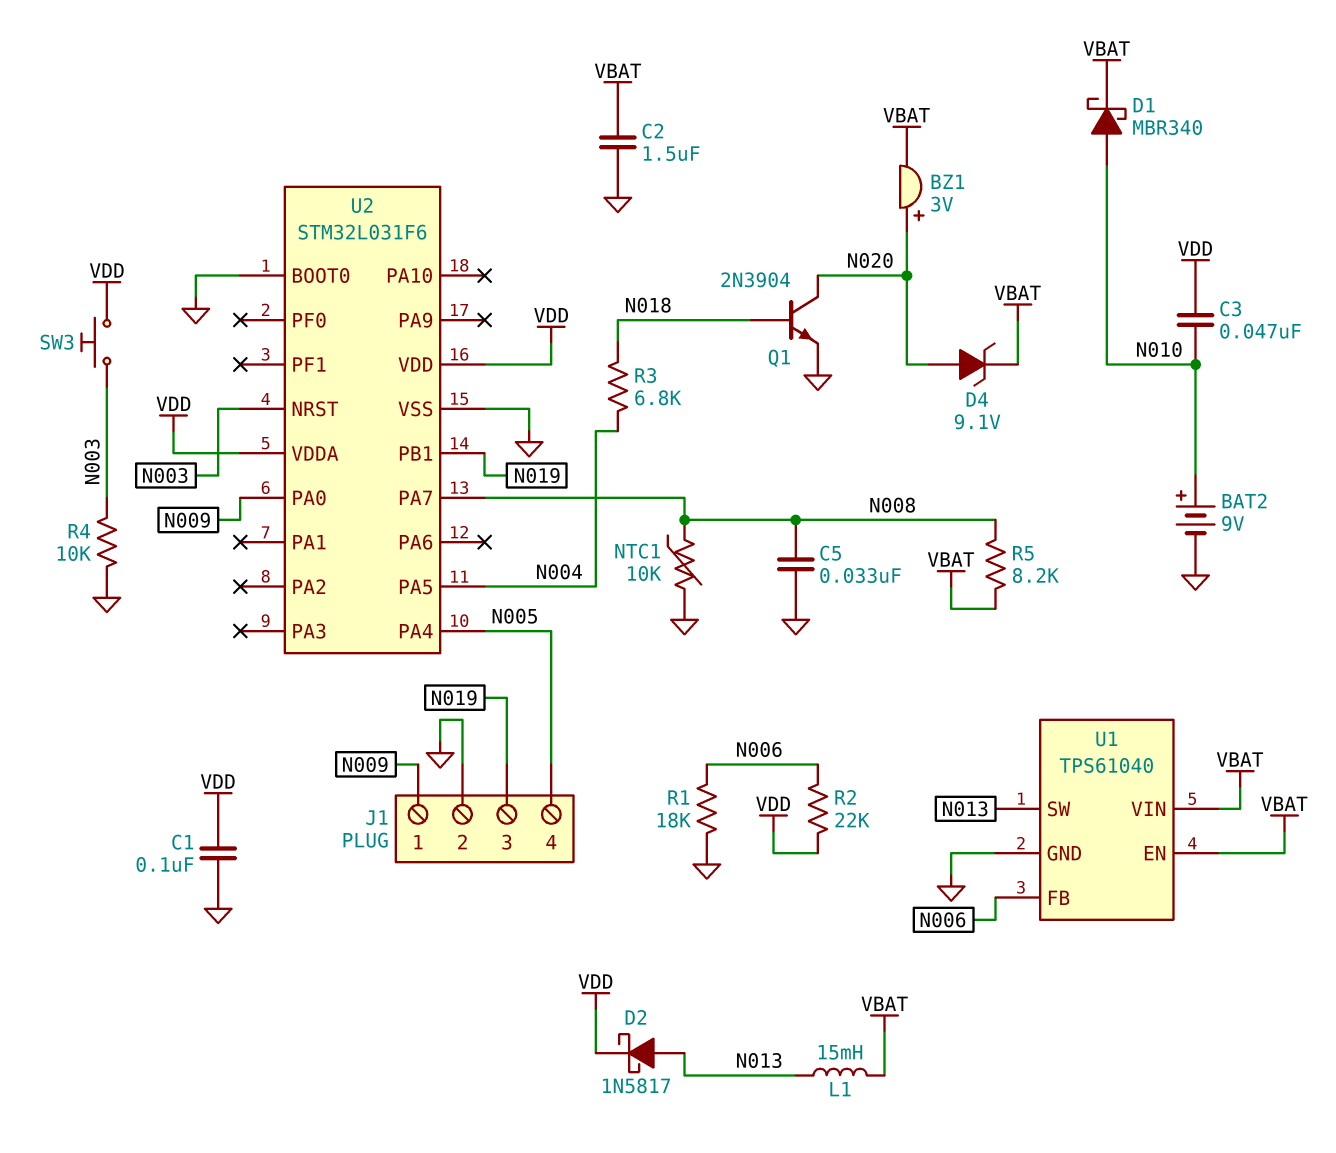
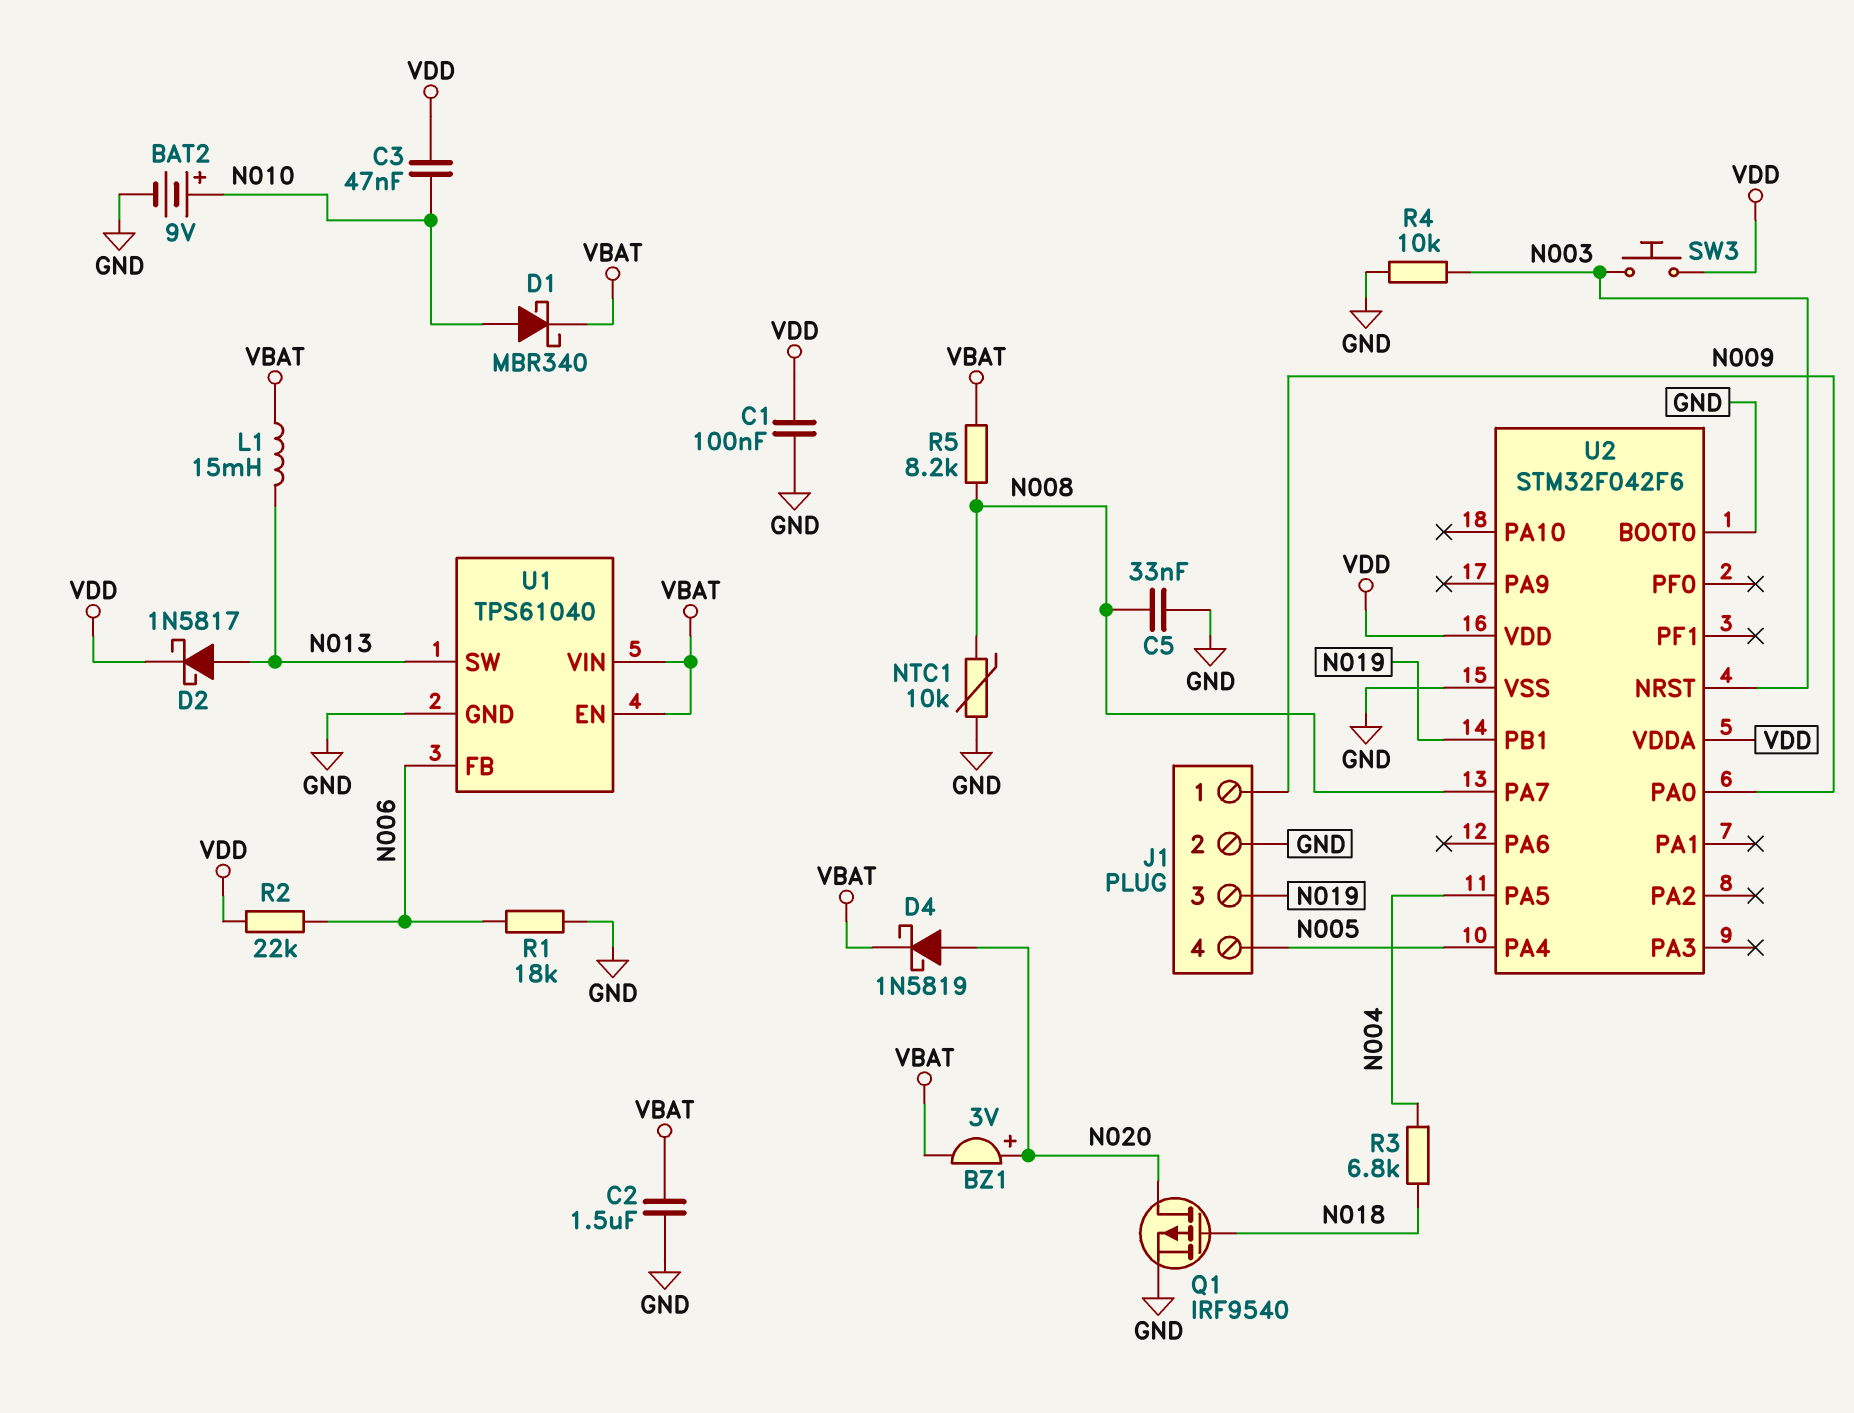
D4: zener 9.1V (A N020, K VBAT) -> schottky 1N5819 (A N020, K VBAT)
Q1: NPN 2N3904 (B N018, C N020, E GND) -> PMOS IRF9540 (G N018, D N020, S GND)
U2: STM32L031F6 -> STM32F042F6

